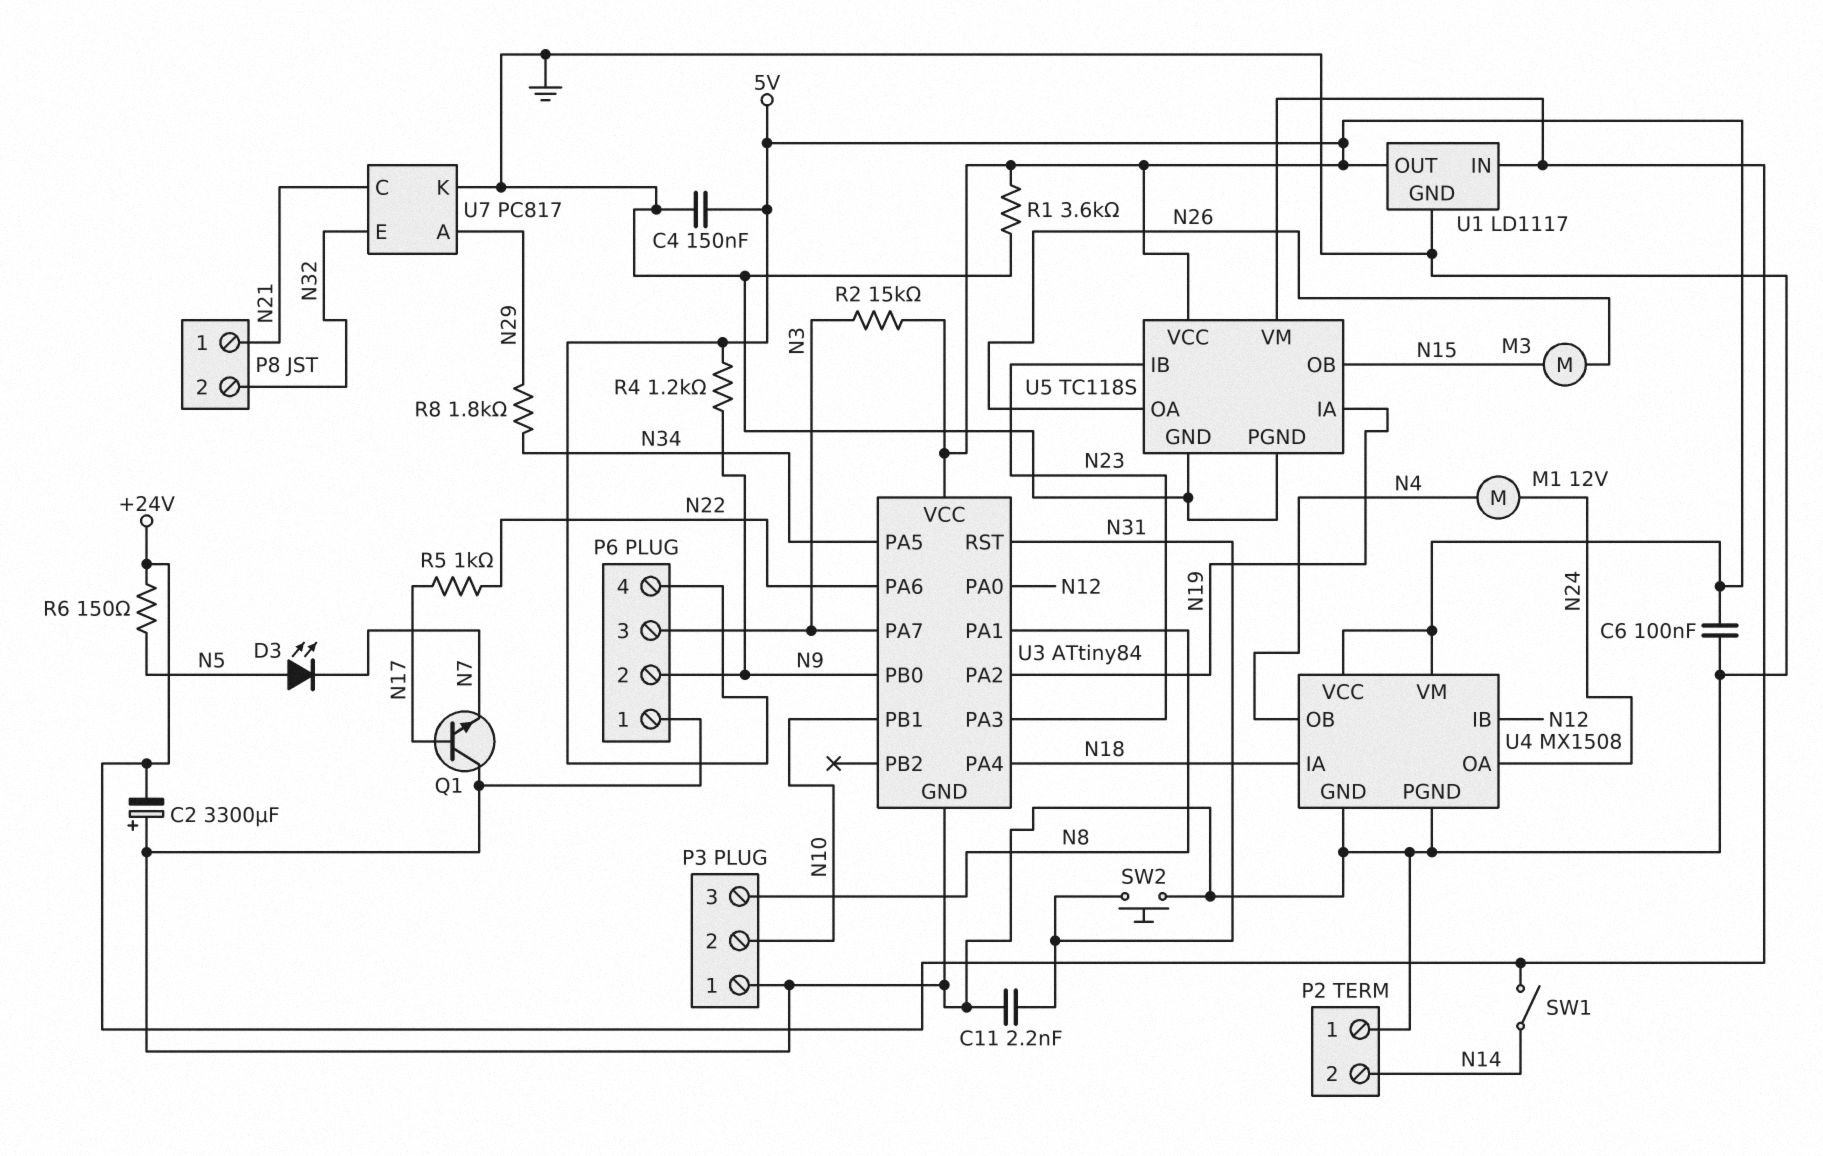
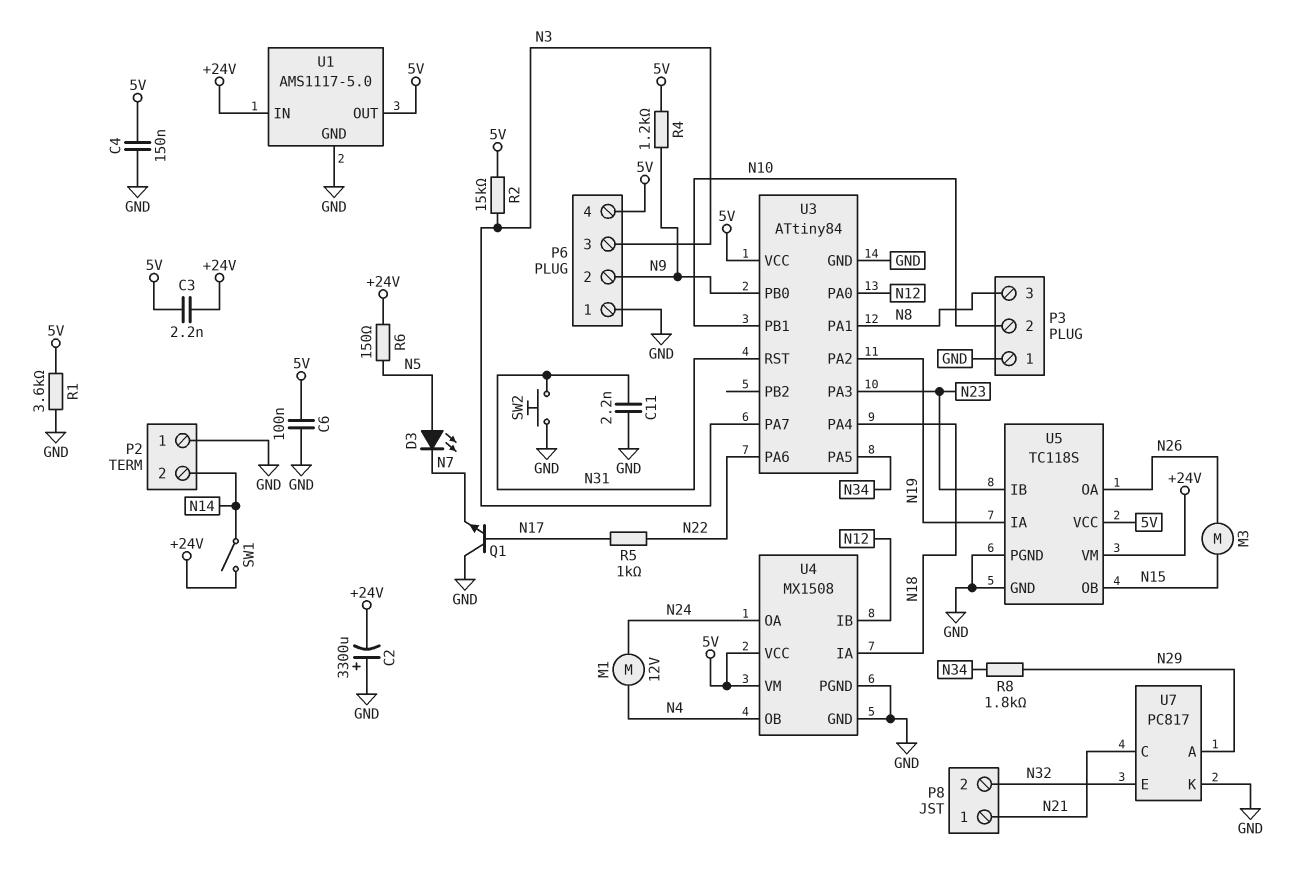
C3: none -> 2.2nF (+24V, 5V)
U1: LD1117 -> AMS1117-5.0

